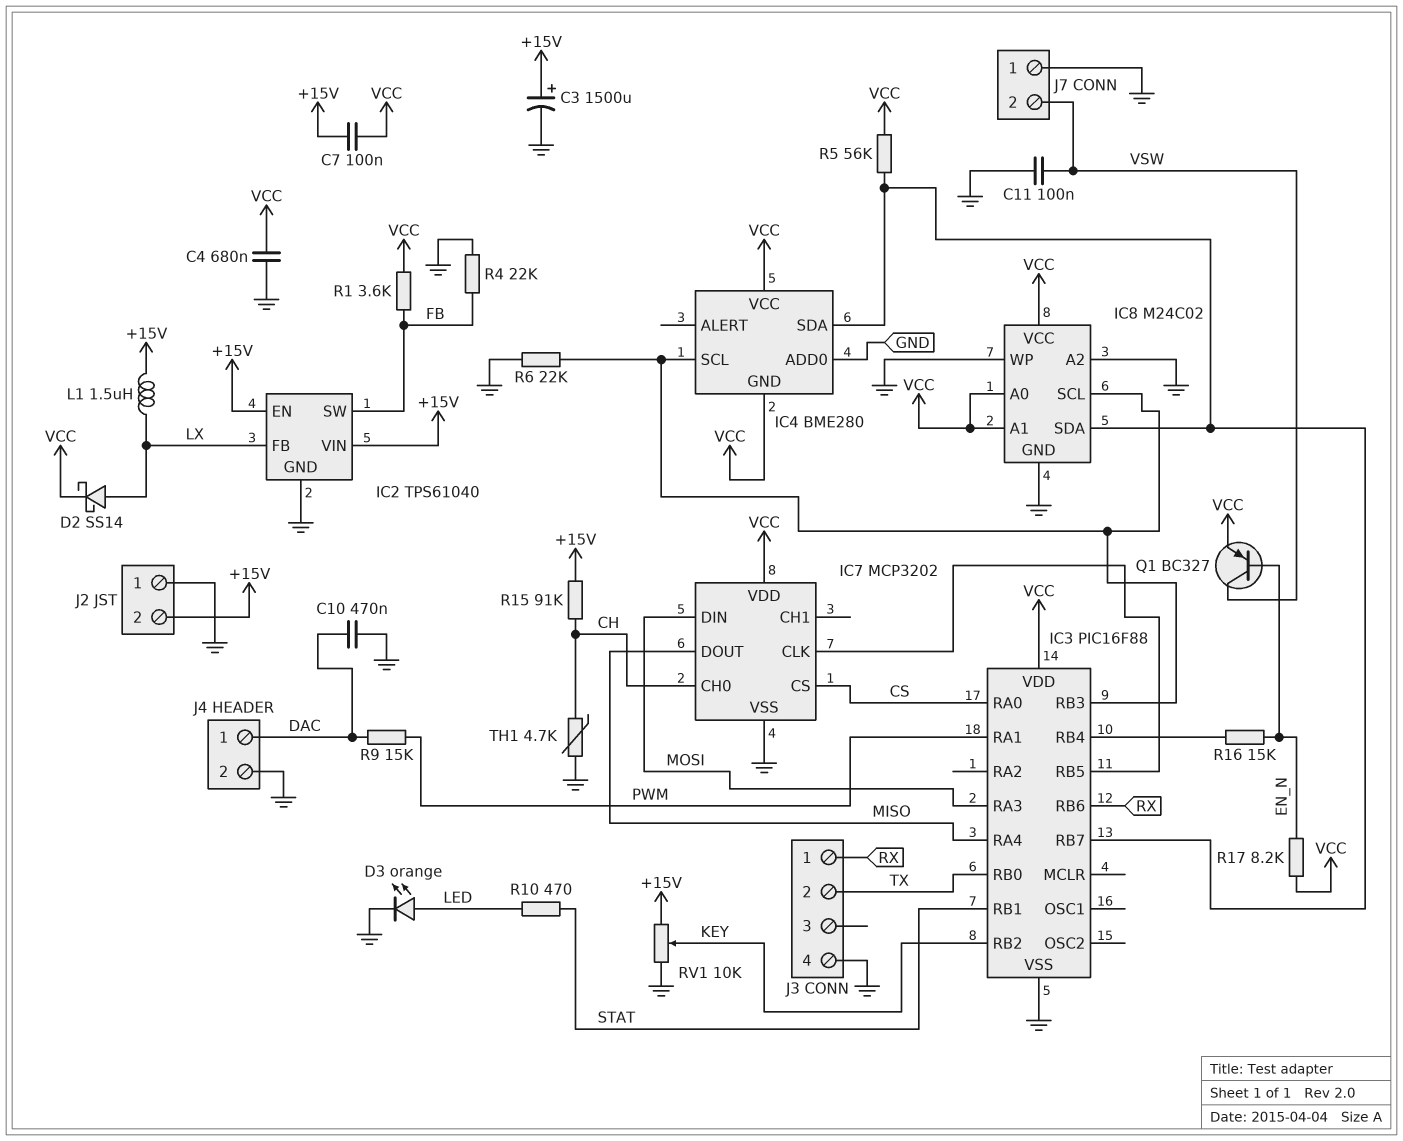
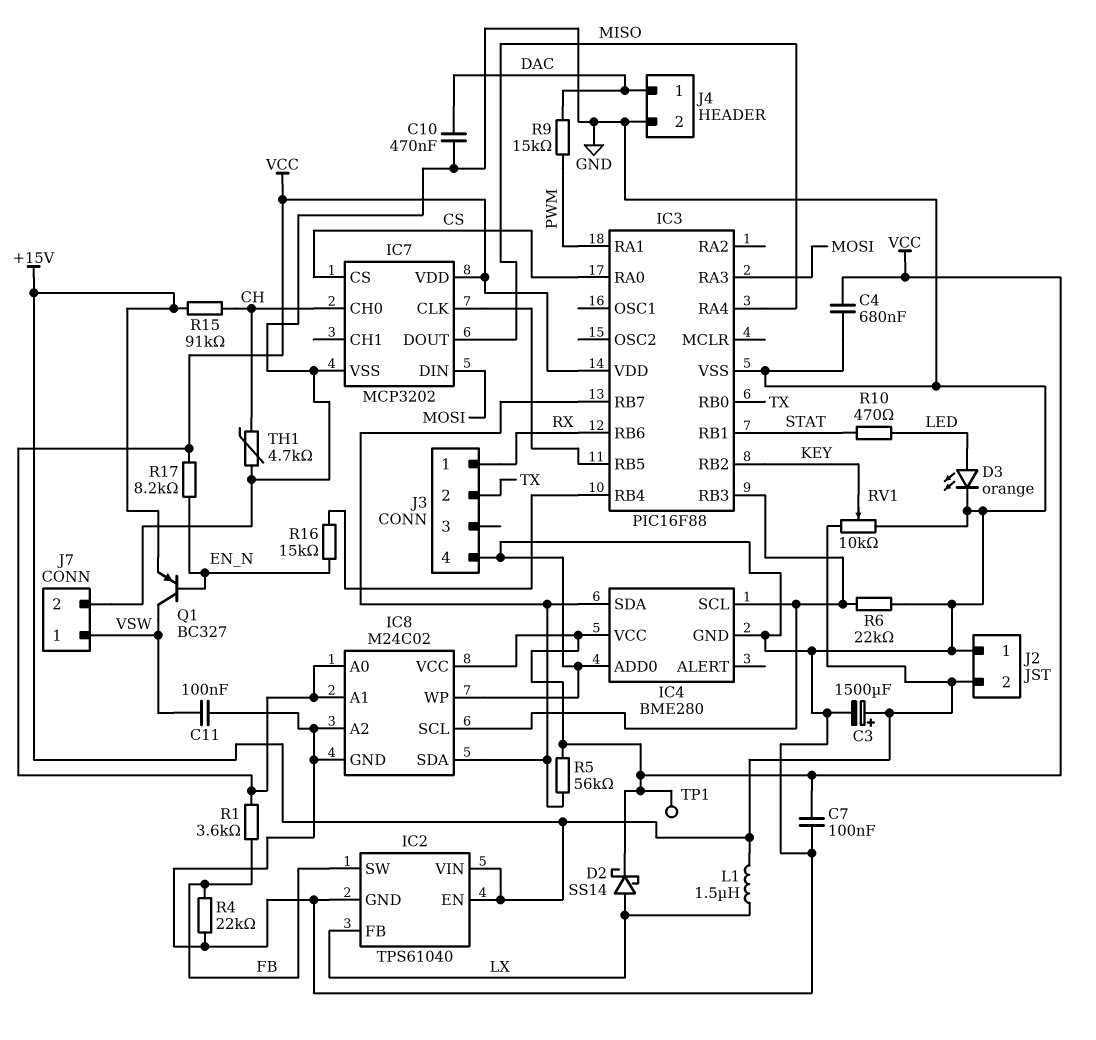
C7: 100nF (+15V, VCC) -> 100nF (GND, VCC)
IC4 pin GND: VCC -> GND
J7 pin 1: GND -> VSW
J7 pin 2: VSW -> GND
Q1: PNP BC327 (B EN_N, C VSW, E VCC) -> PNP BC327 (B EN_N, C VSW, E +15V)
TP1: none -> test point (VCC)

